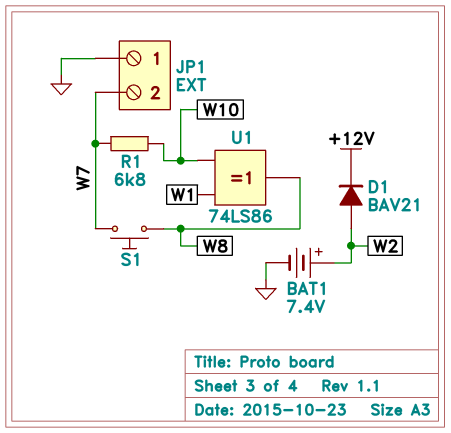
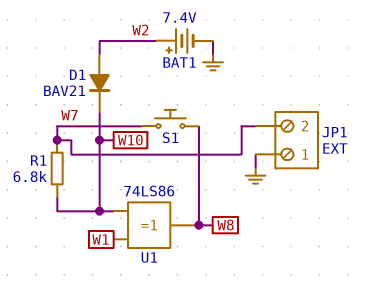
D1: diode BAV21 (A W2, K +12V) -> diode BAV21 (A W2, K W10)

